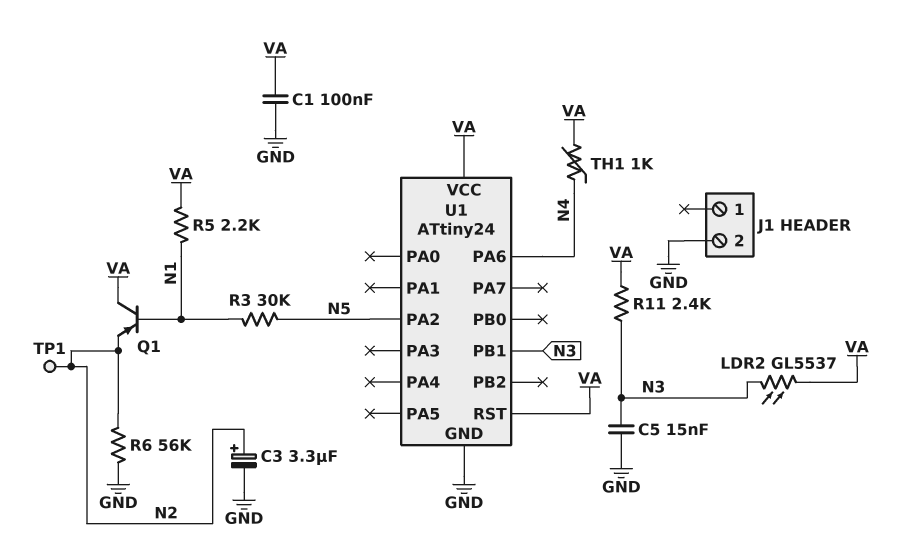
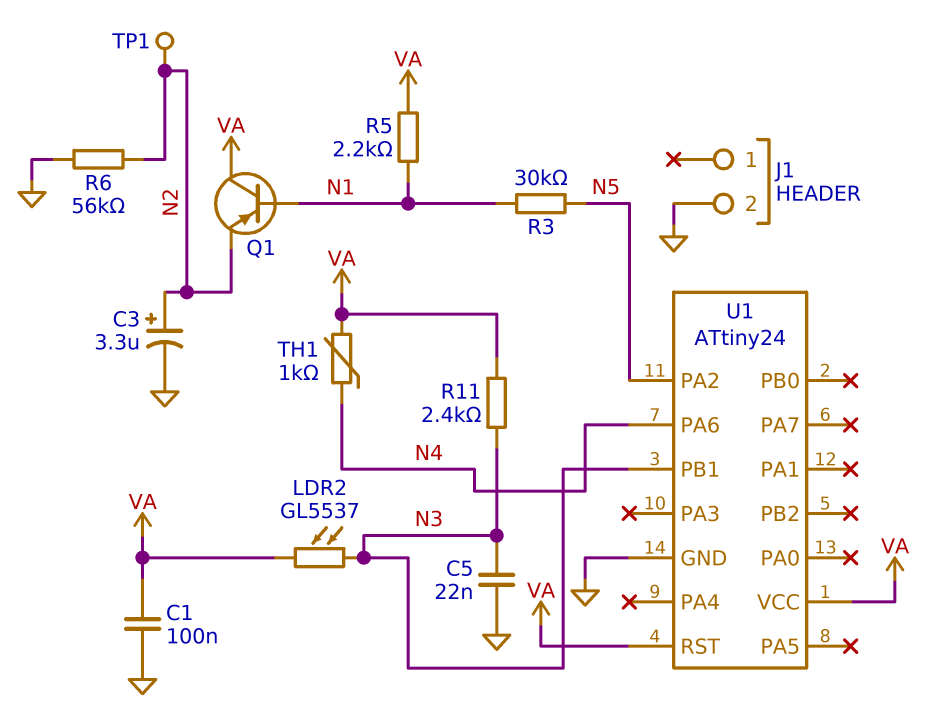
C5: 15nF (GND, N3) -> 22nF (GND, N3)

